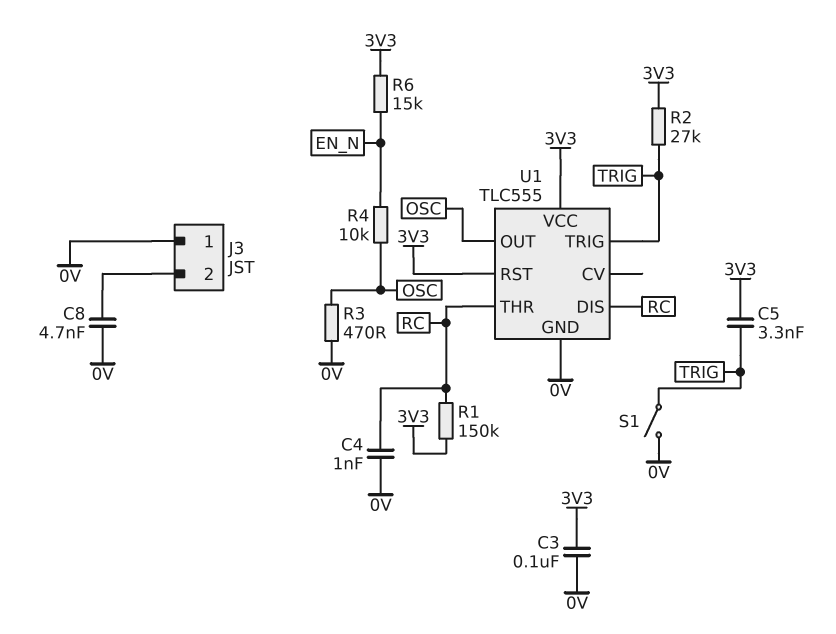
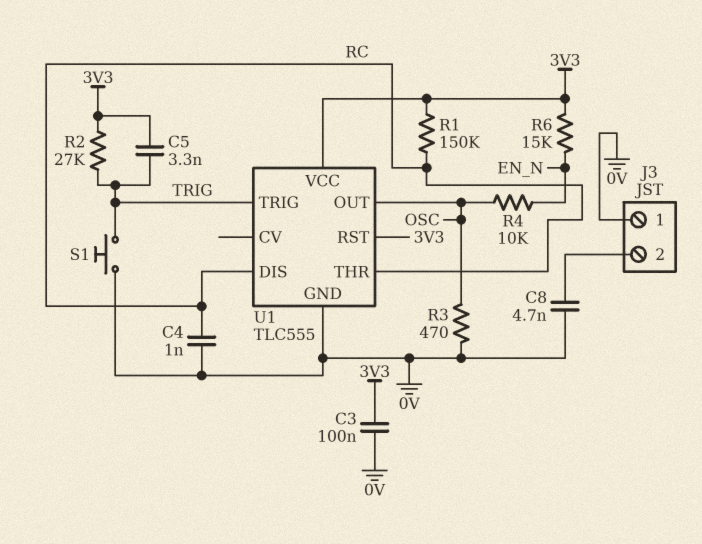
S1: switch (0V, TRIG) -> button (0V, TRIG)

